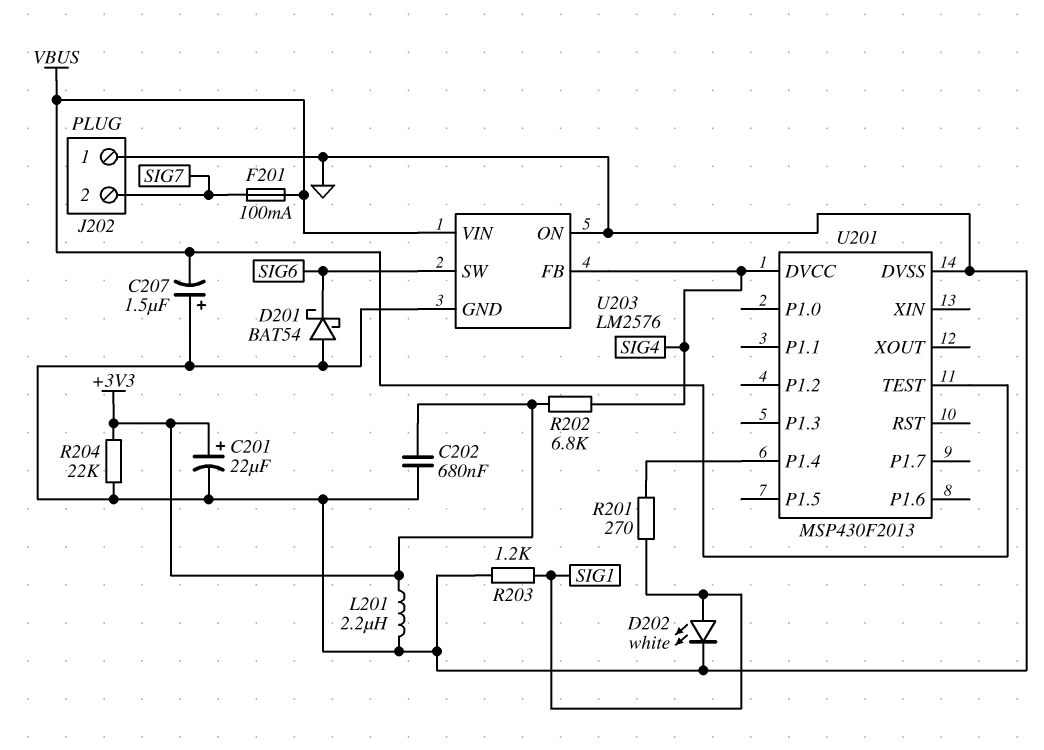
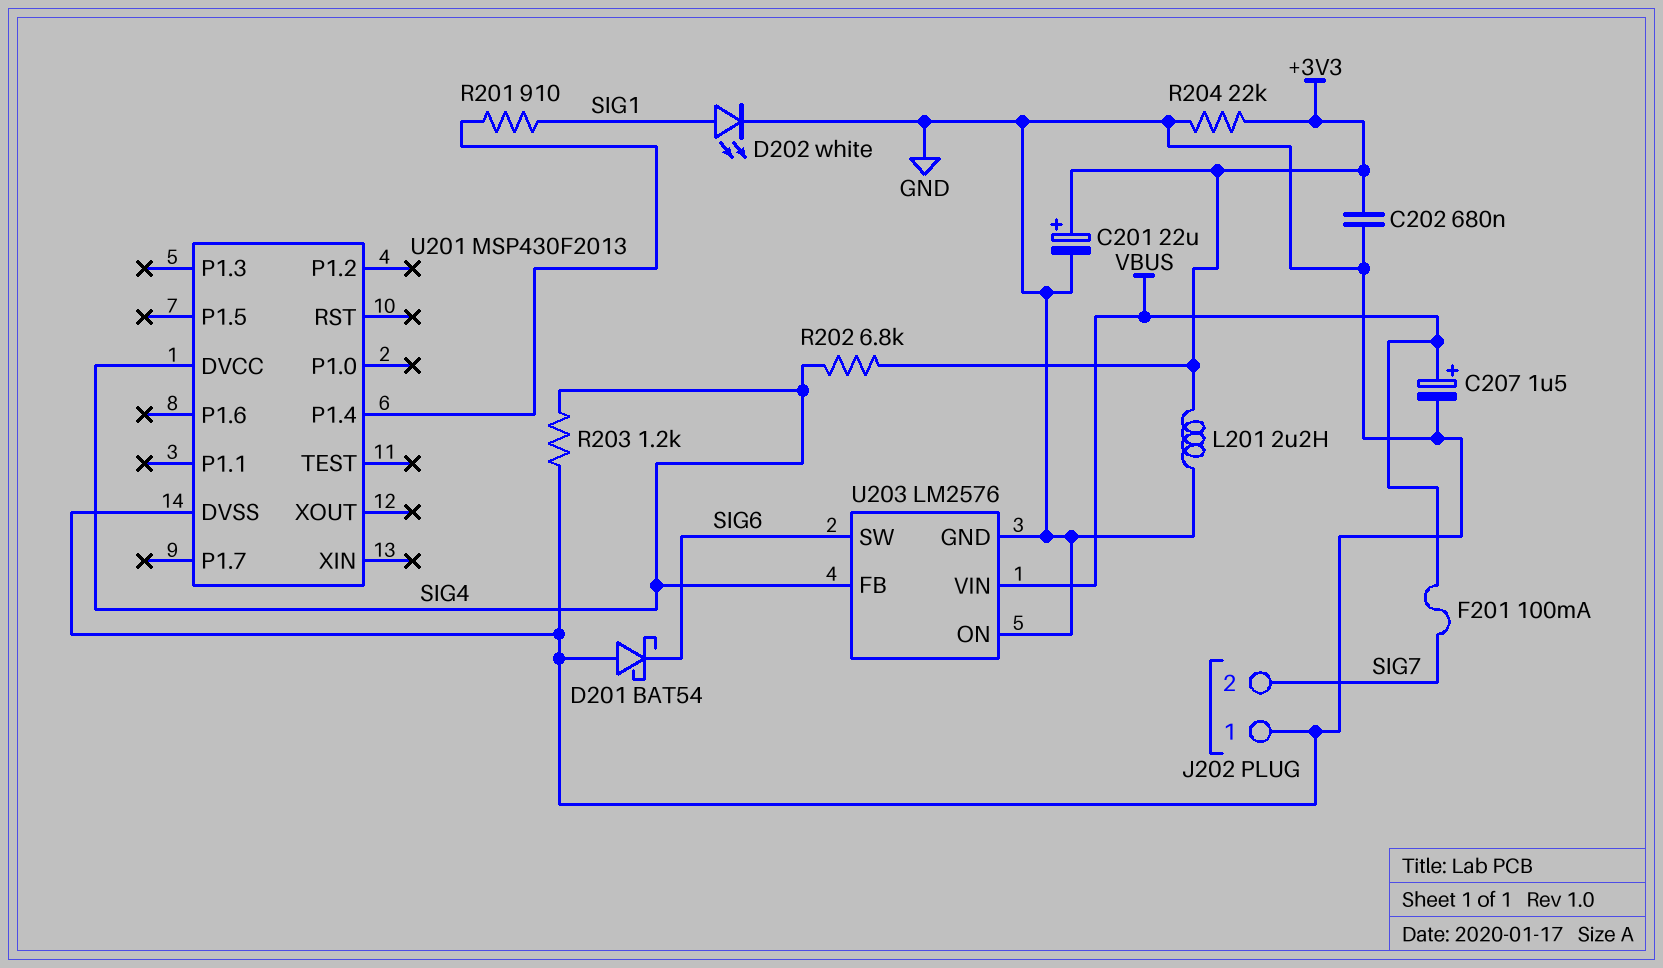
C207: 1.5uF (plus GND, minus VBUS) -> 1.5uF (plus VBUS, minus GND)
R201: 270 (SIG1, U201/P1.4) -> 910 (SIG1, U201/P1.4)
R203: 1.2k (GND, SIG1) -> 1.2k (GND, SIG4)
U201 pin TEST: VBUS -> none

